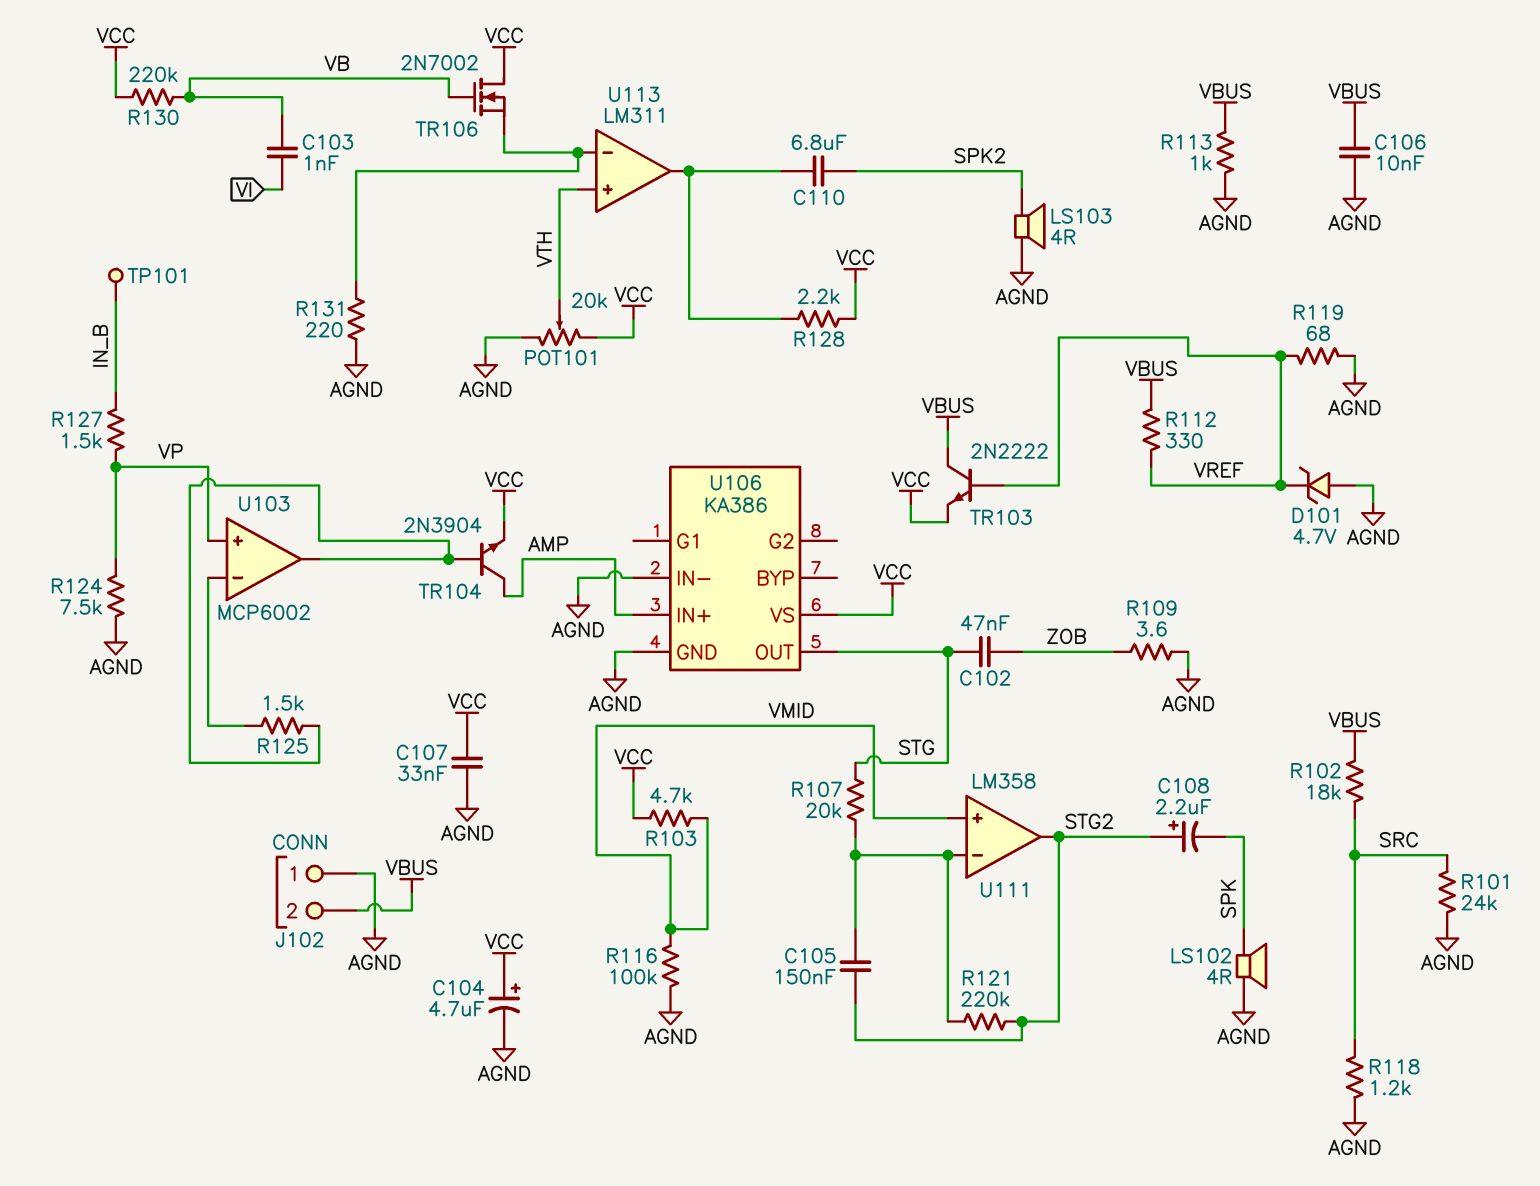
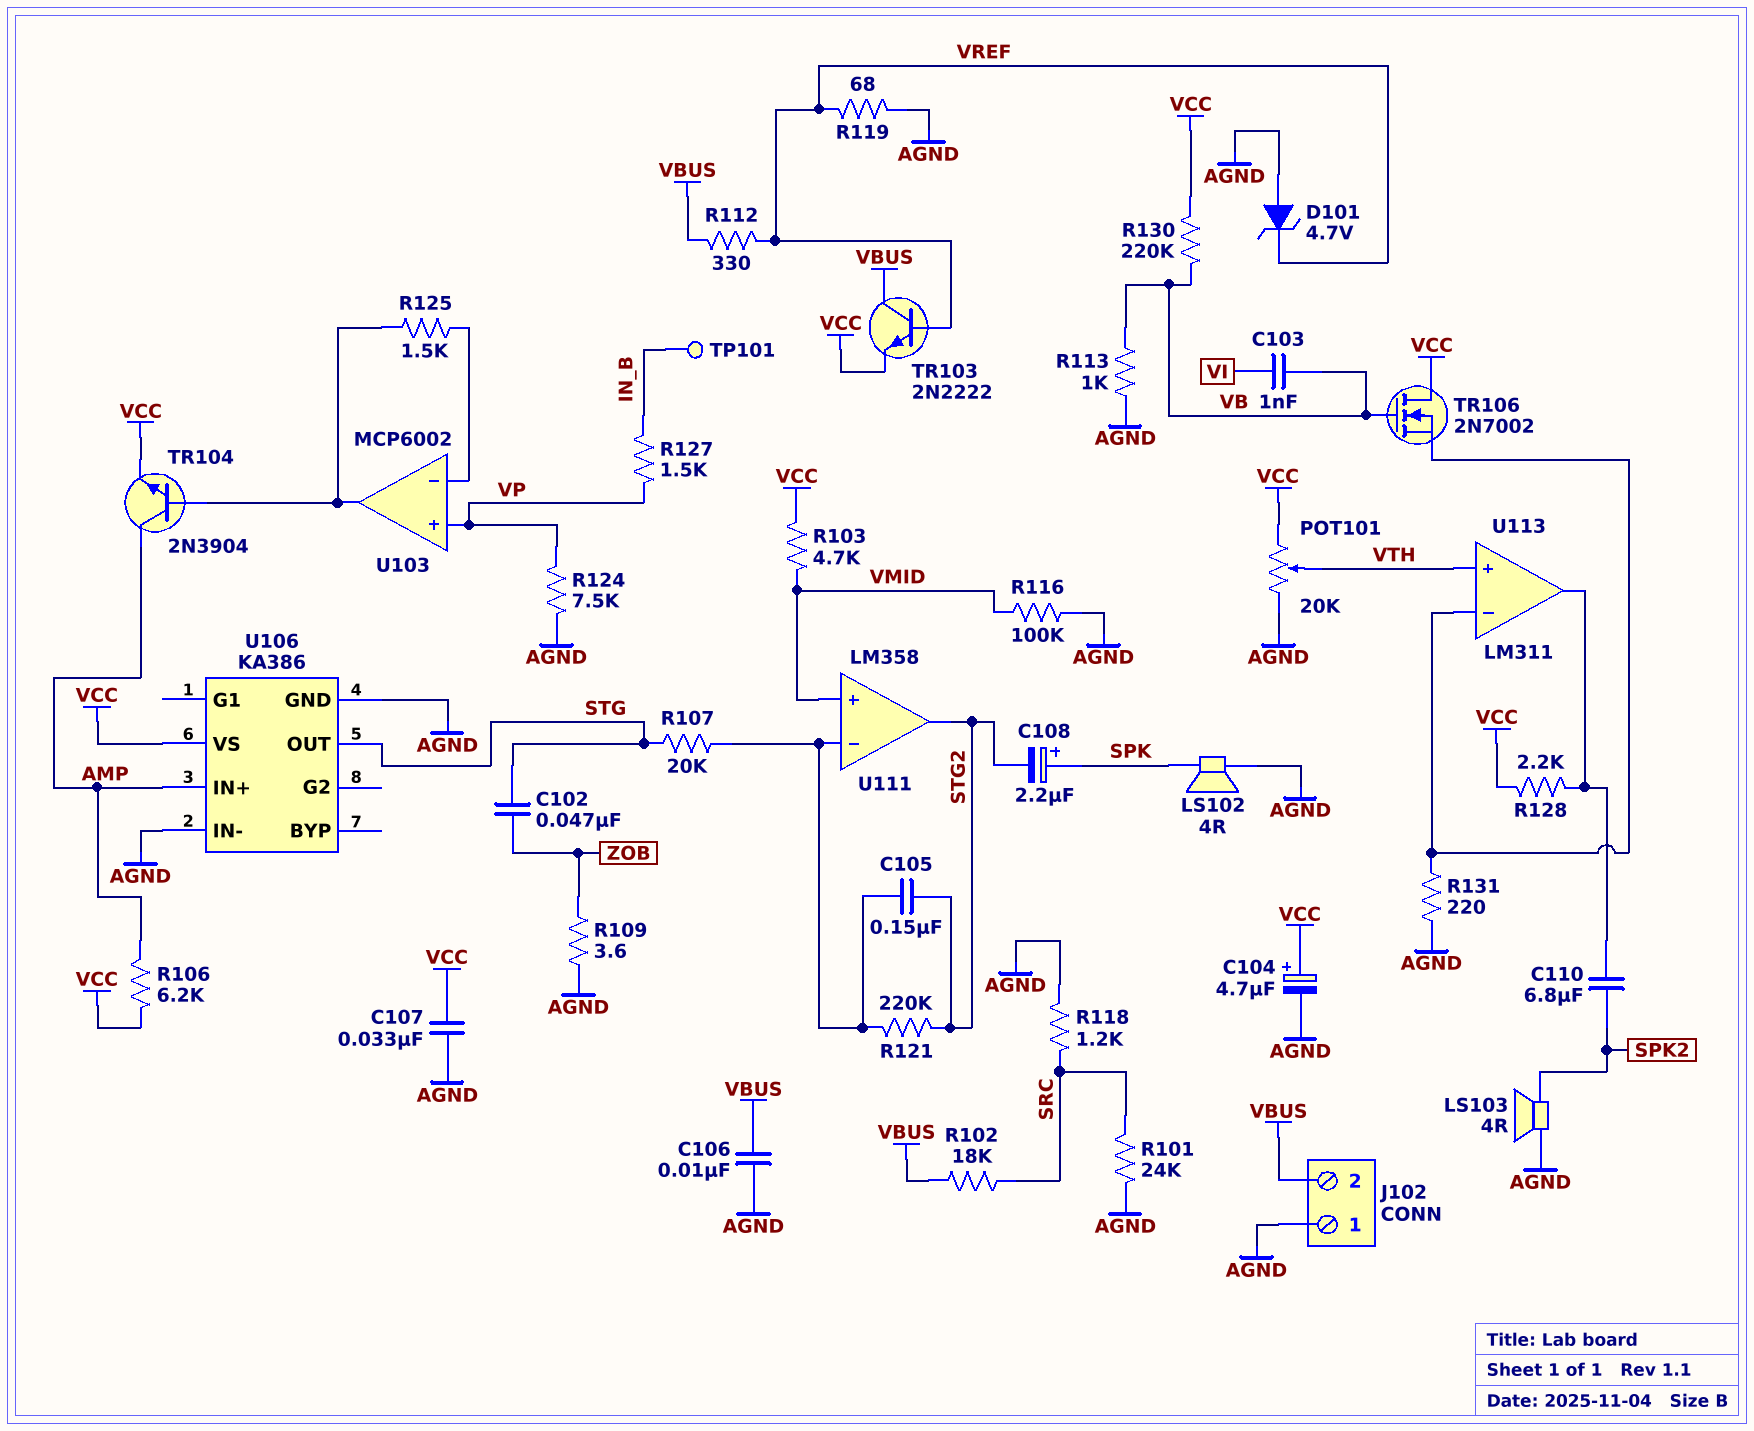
C108: 2.2uF (plus STG2, minus SPK) -> 2.2uF (plus SPK, minus STG2)
R106: none -> 6.2k (AMP, VCC)
R113: 1k (AGND, VBUS) -> 1k (AGND, VB)

